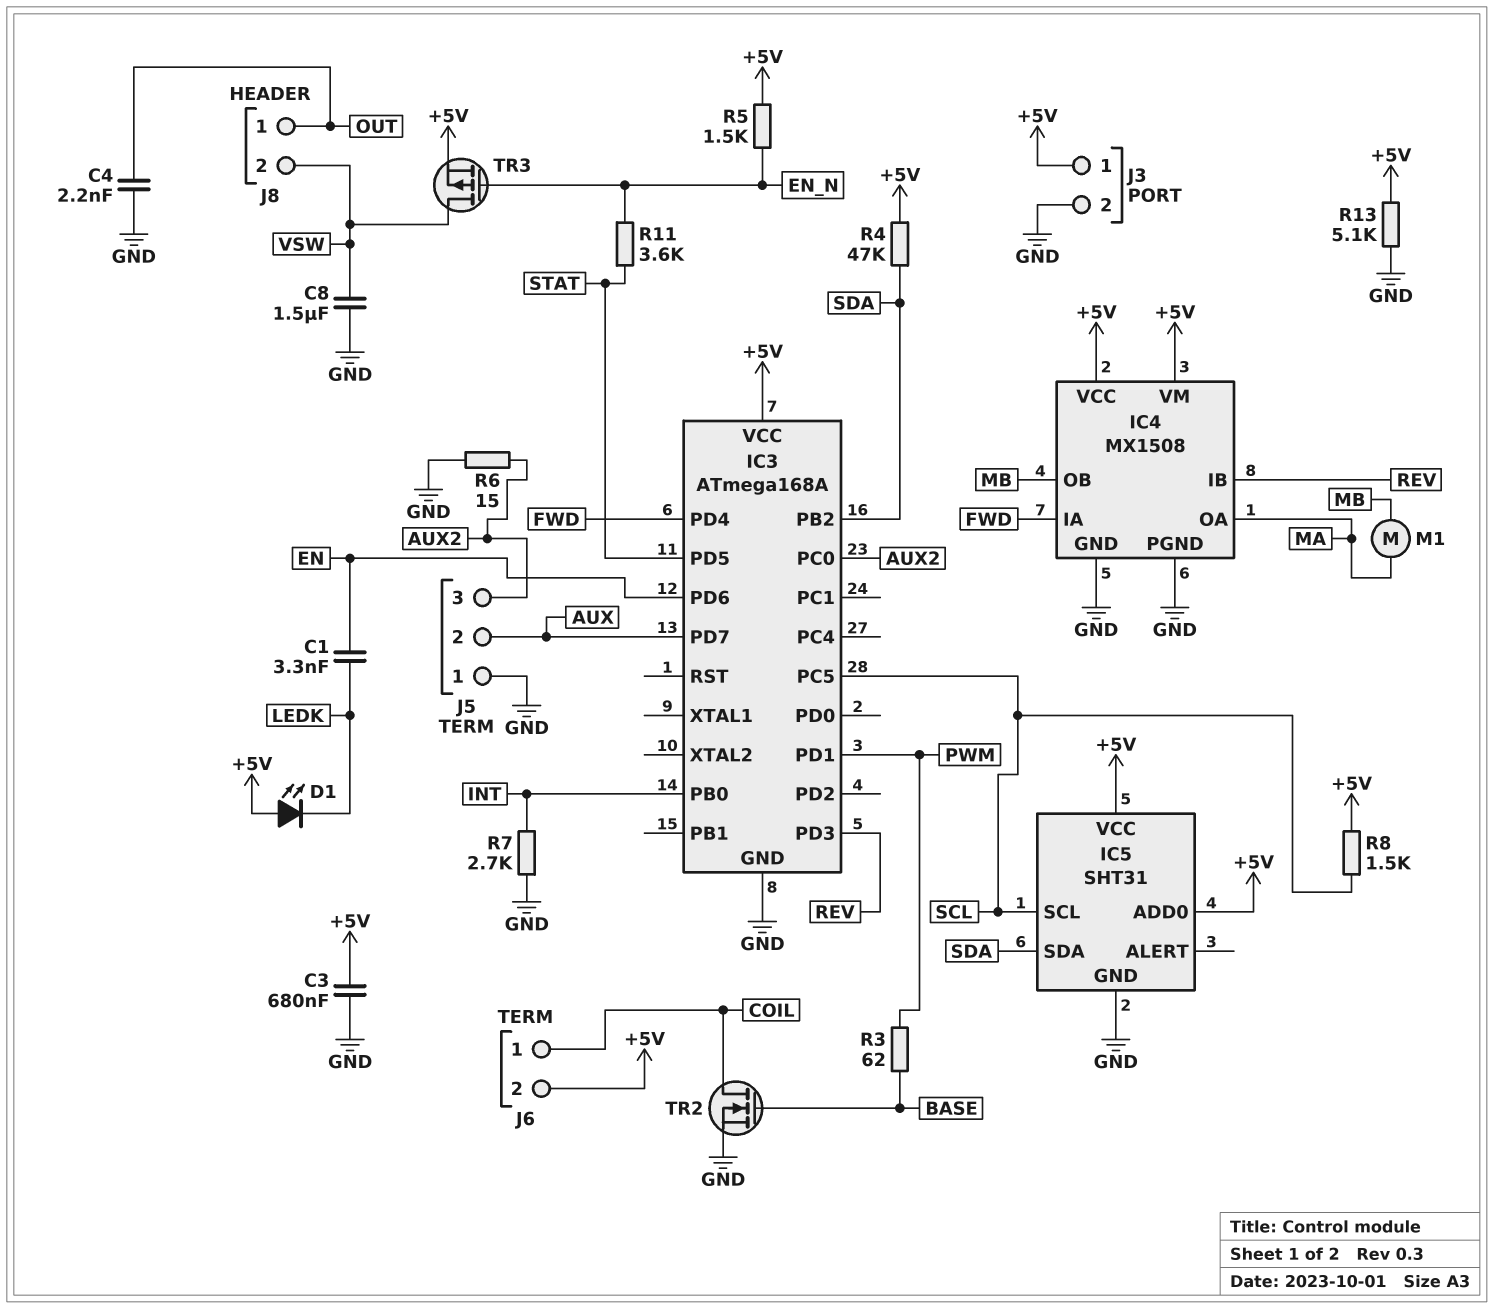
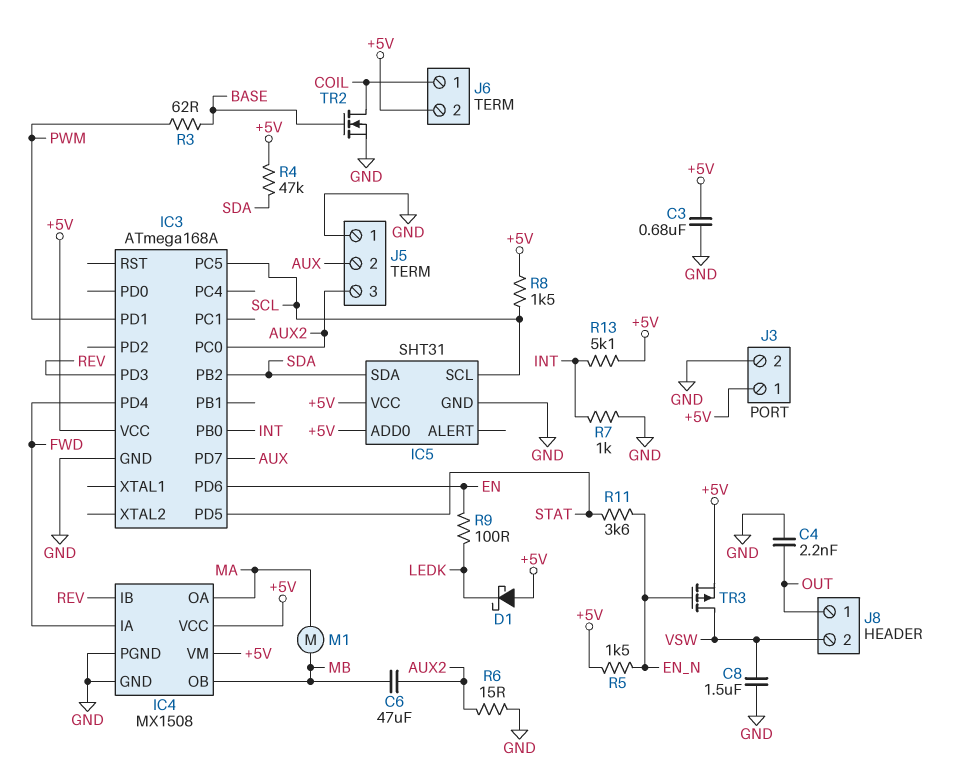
C1: 3.3nF (EN, LEDK) -> none
C6: none -> 47uF (AUX2, MB)
D1: LED (A +5V, K LEDK) -> schottky (A +5V, K LEDK)
R7: 2.7k (GND, INT) -> 1k (GND, INT)
R9: none -> 100 (EN, LEDK)
R13: 5.1k (+5V, GND) -> 5.1k (+5V, INT)

